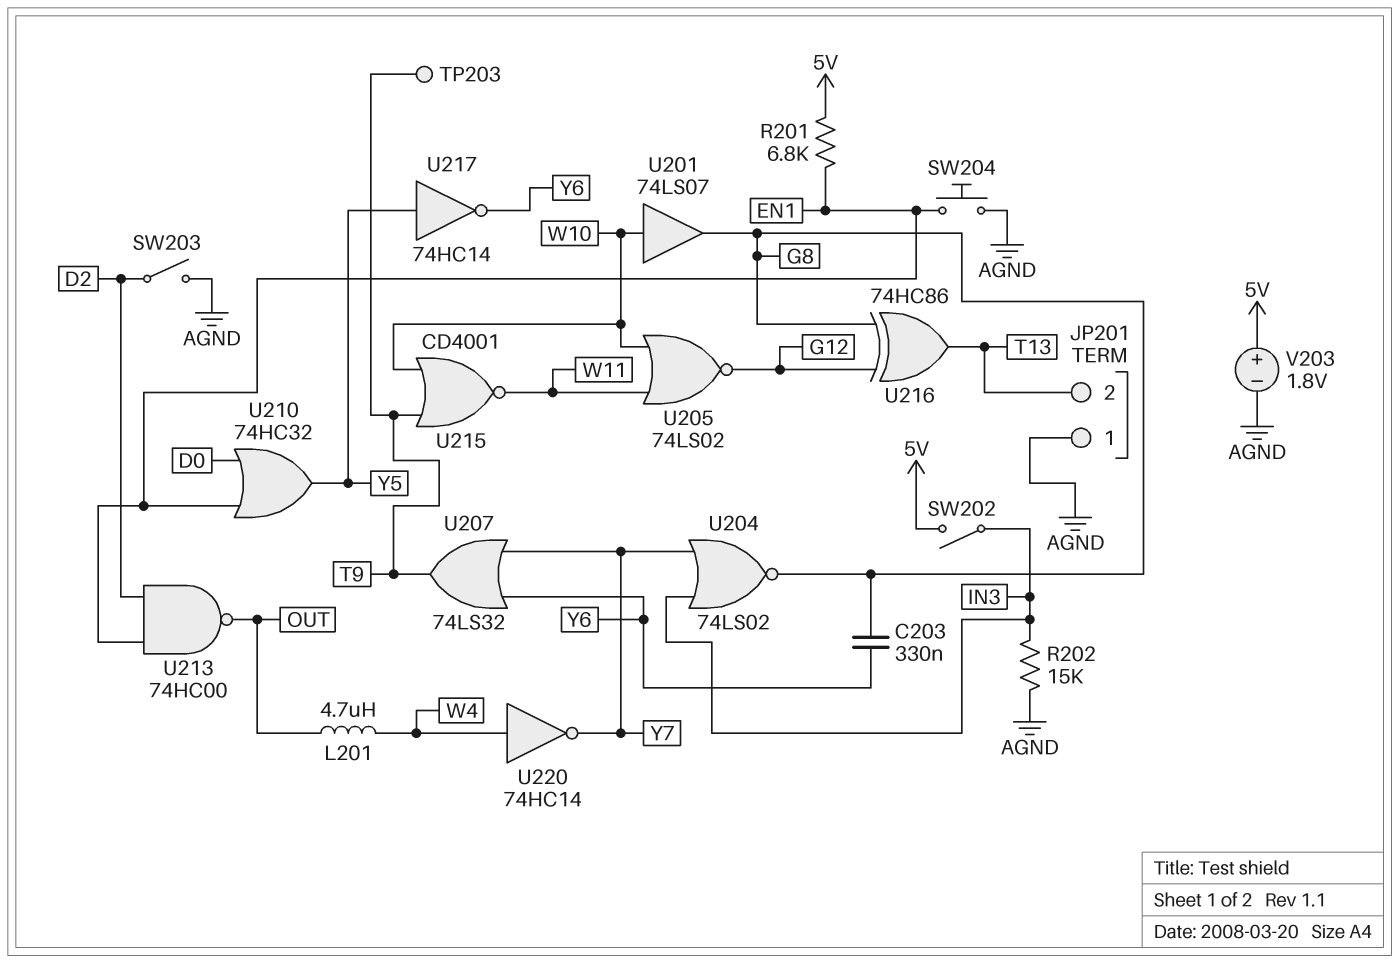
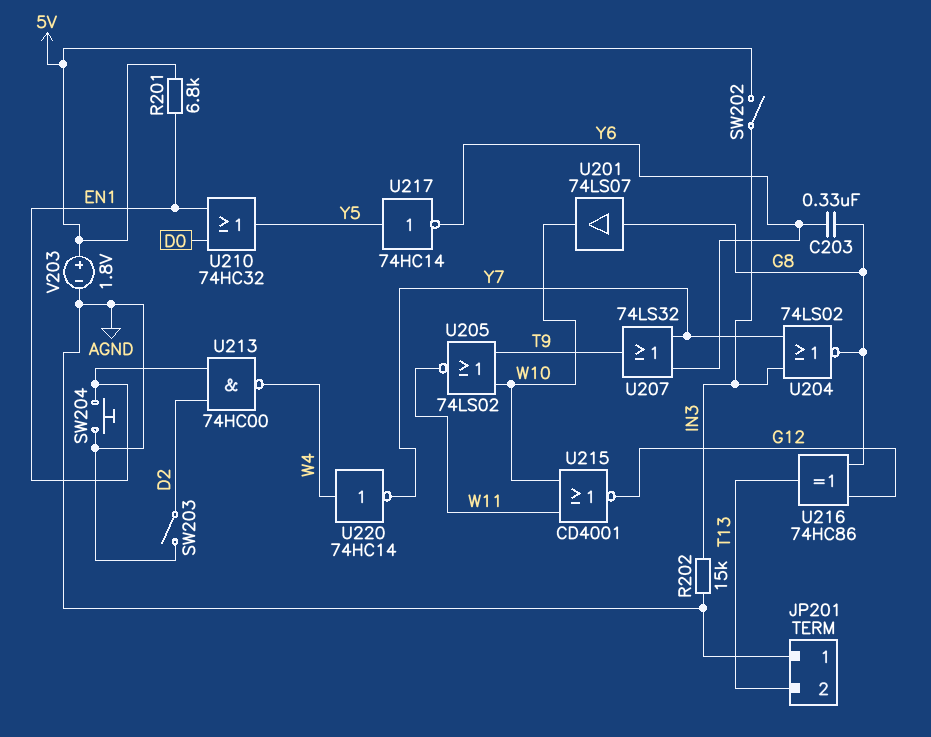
L201: 4.7uH (OUT, W4) -> none
TP203: test point (T9) -> none
U201: buffer 74LS07 (in W10, out G8) -> buffer 74LS07 (in G8, out W10)
U205: NOR 74LS02 (in W10, in W11, out G12) -> NOR 74LS02 (in T9, in W10, out W11)
U213: NAND 74HC00 (in D2, in EN1, out OUT) -> NAND 74HC00 (in D2, in EN1, out W4)
U215: NOR CD4001 (in T9, in W10, out W11) -> NOR CD4001 (in W10, in W11, out G12)

